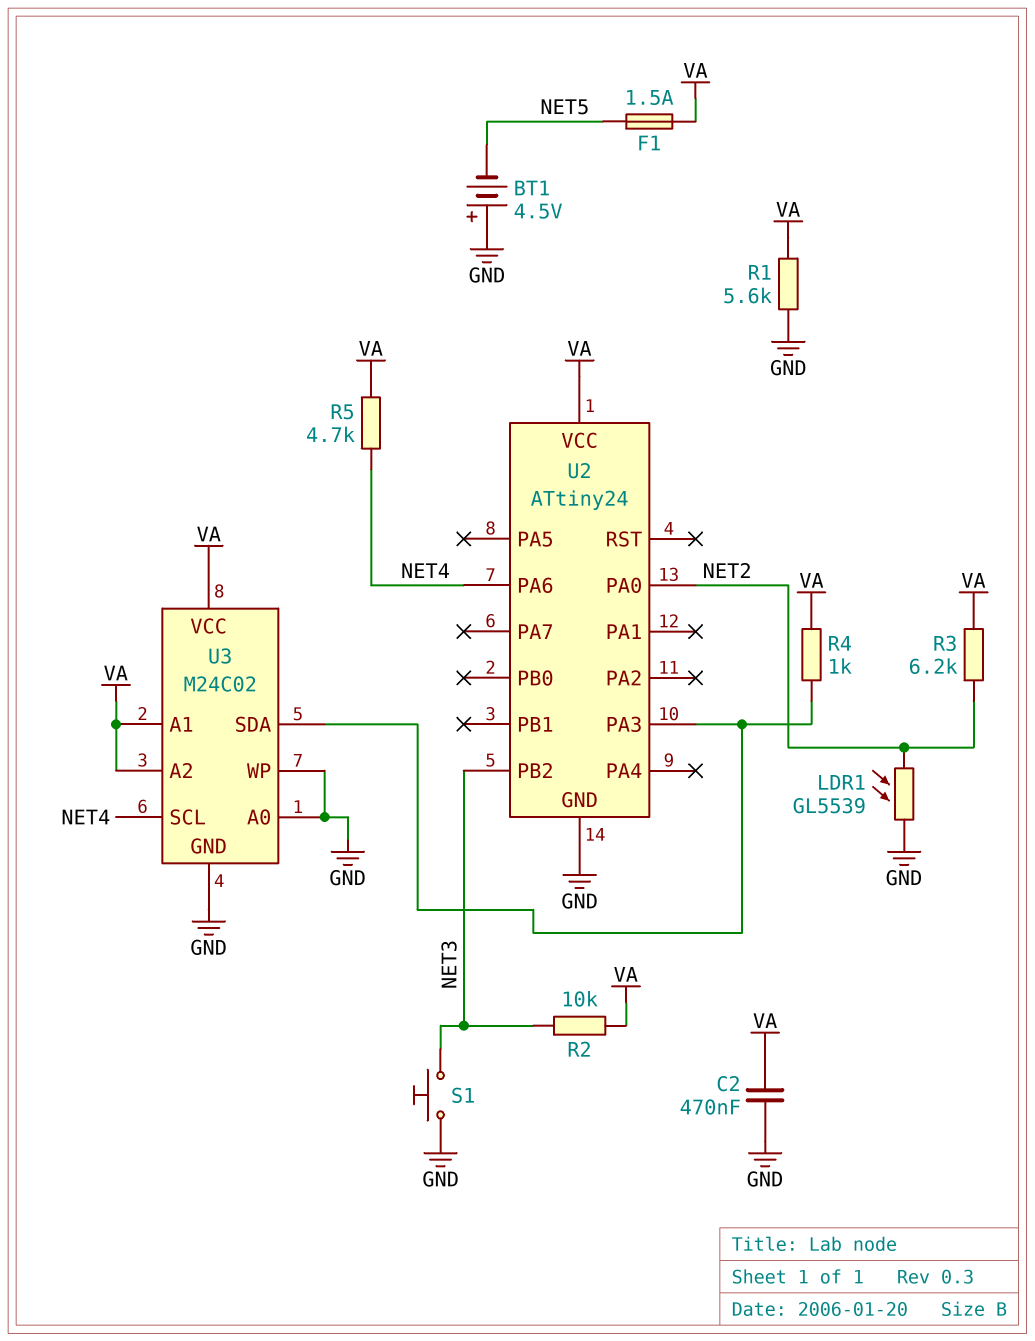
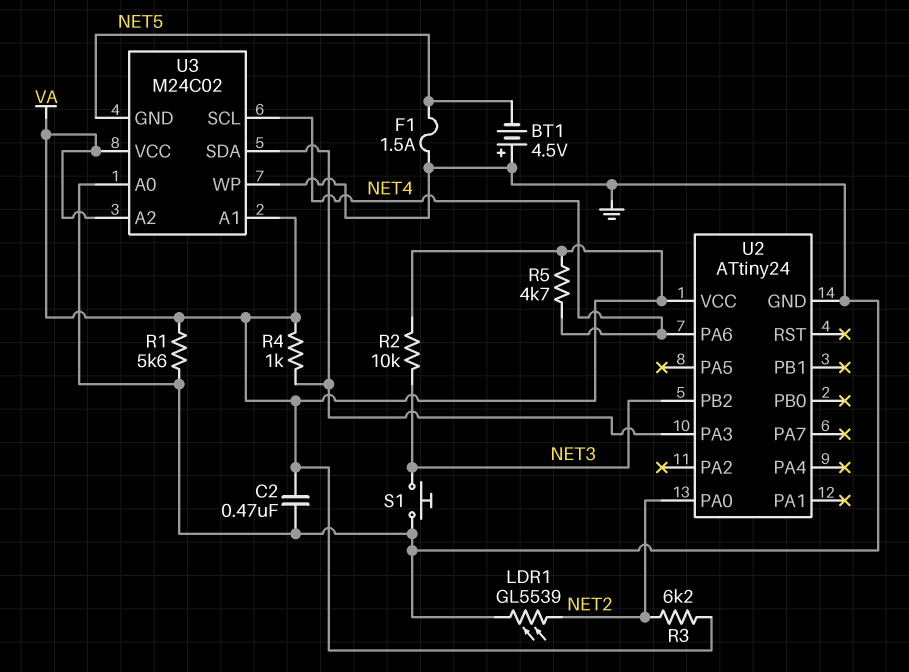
F1: 1.5A (NET5, VA) -> 1.5A (GND, NET5)
U3 pin GND: GND -> NET5

